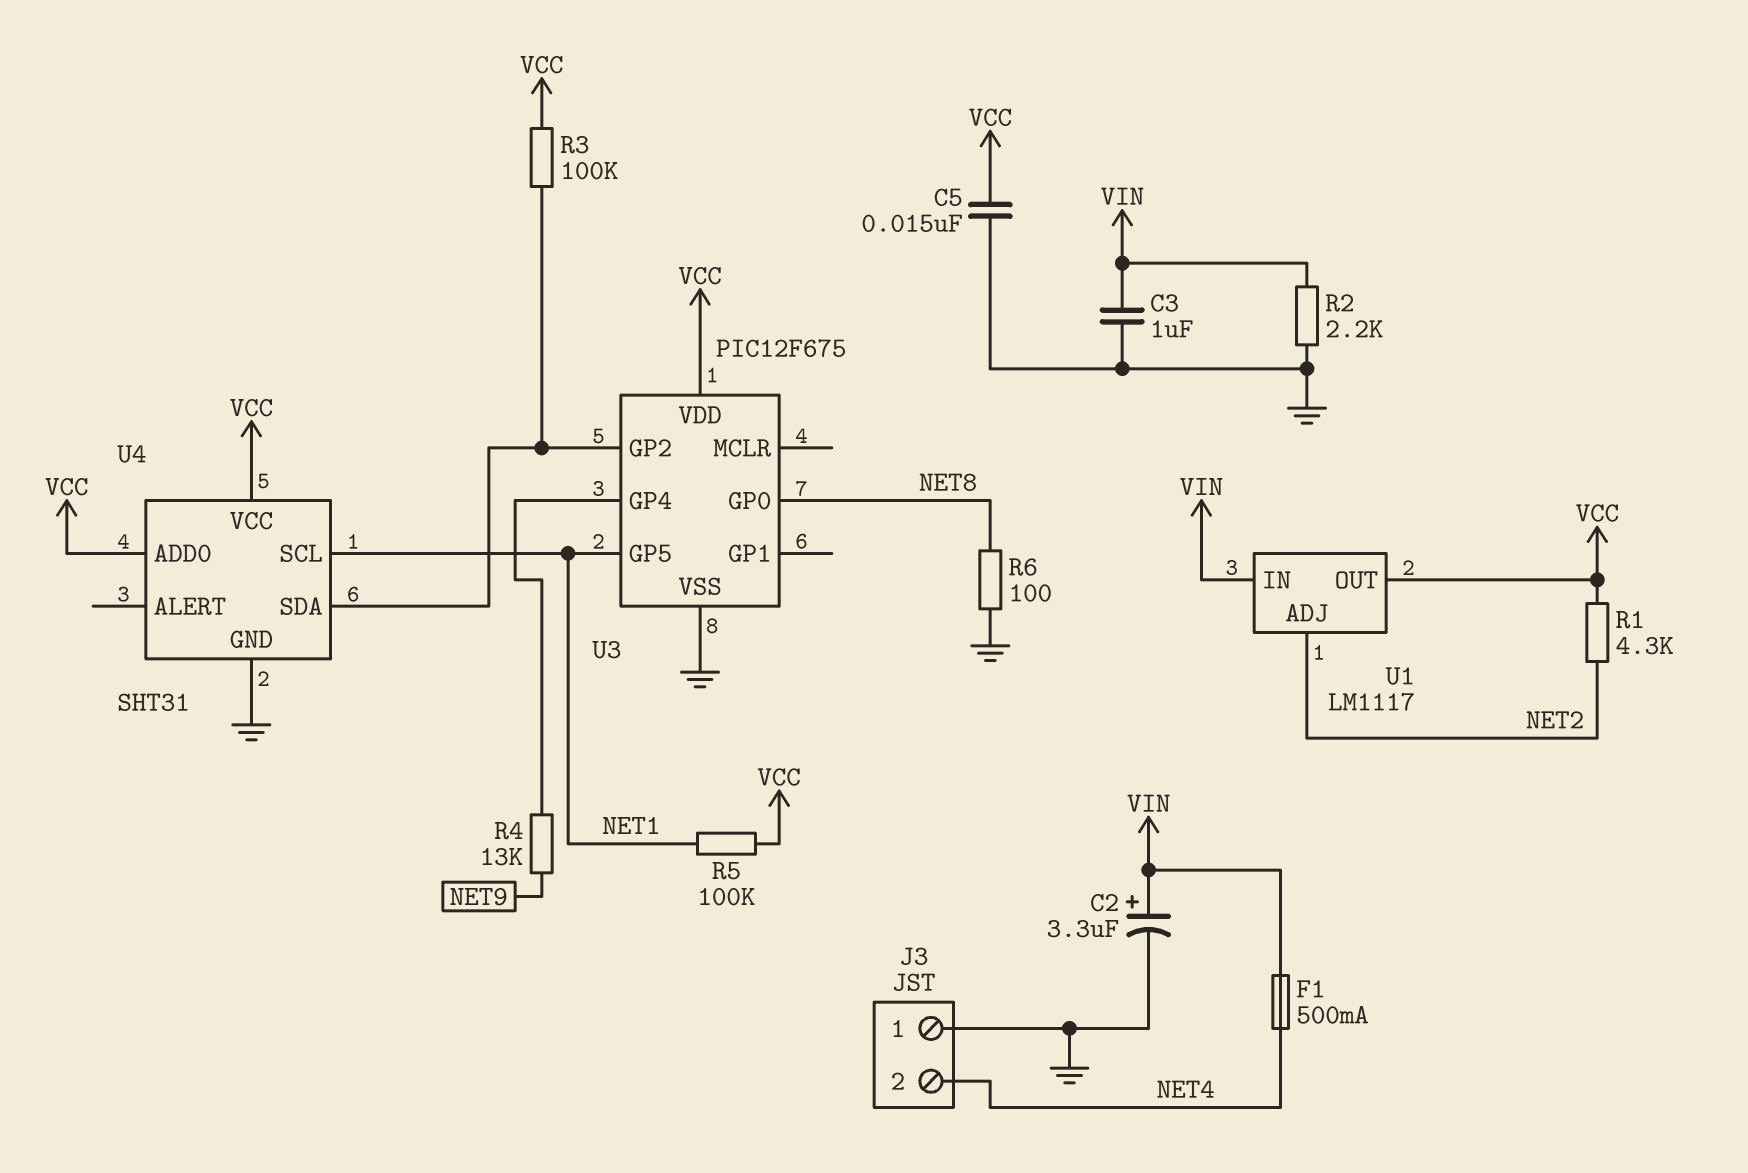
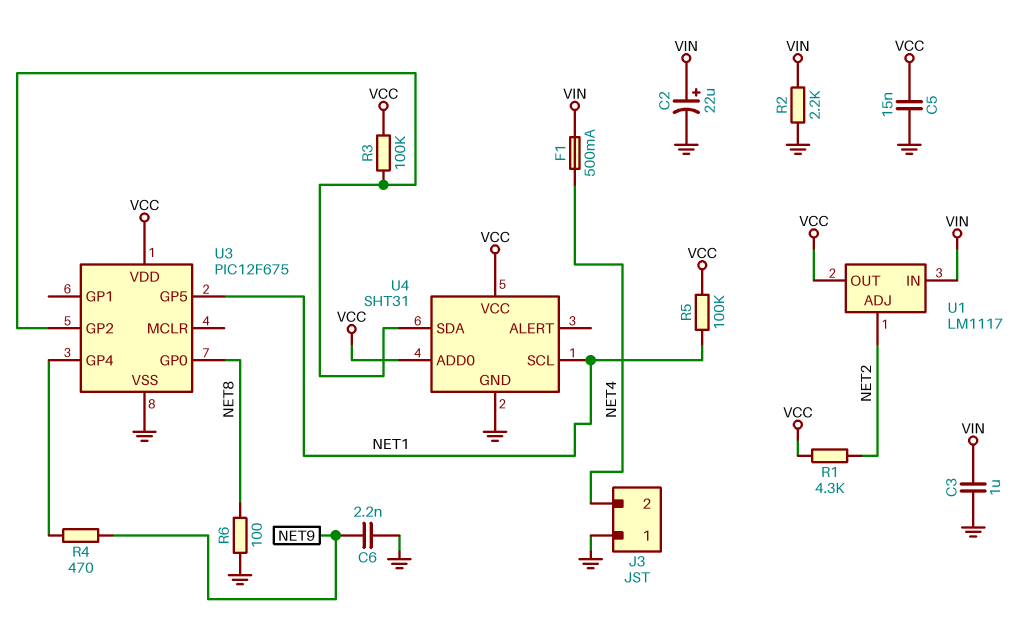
C2: 3.3uF (plus VIN, minus GND) -> 22uF (plus VIN, minus GND)
C6: none -> 2.2nF (GND, NET9)
R4: 13k (NET9, U3/GP4) -> 470 (NET9, U3/GP4)

